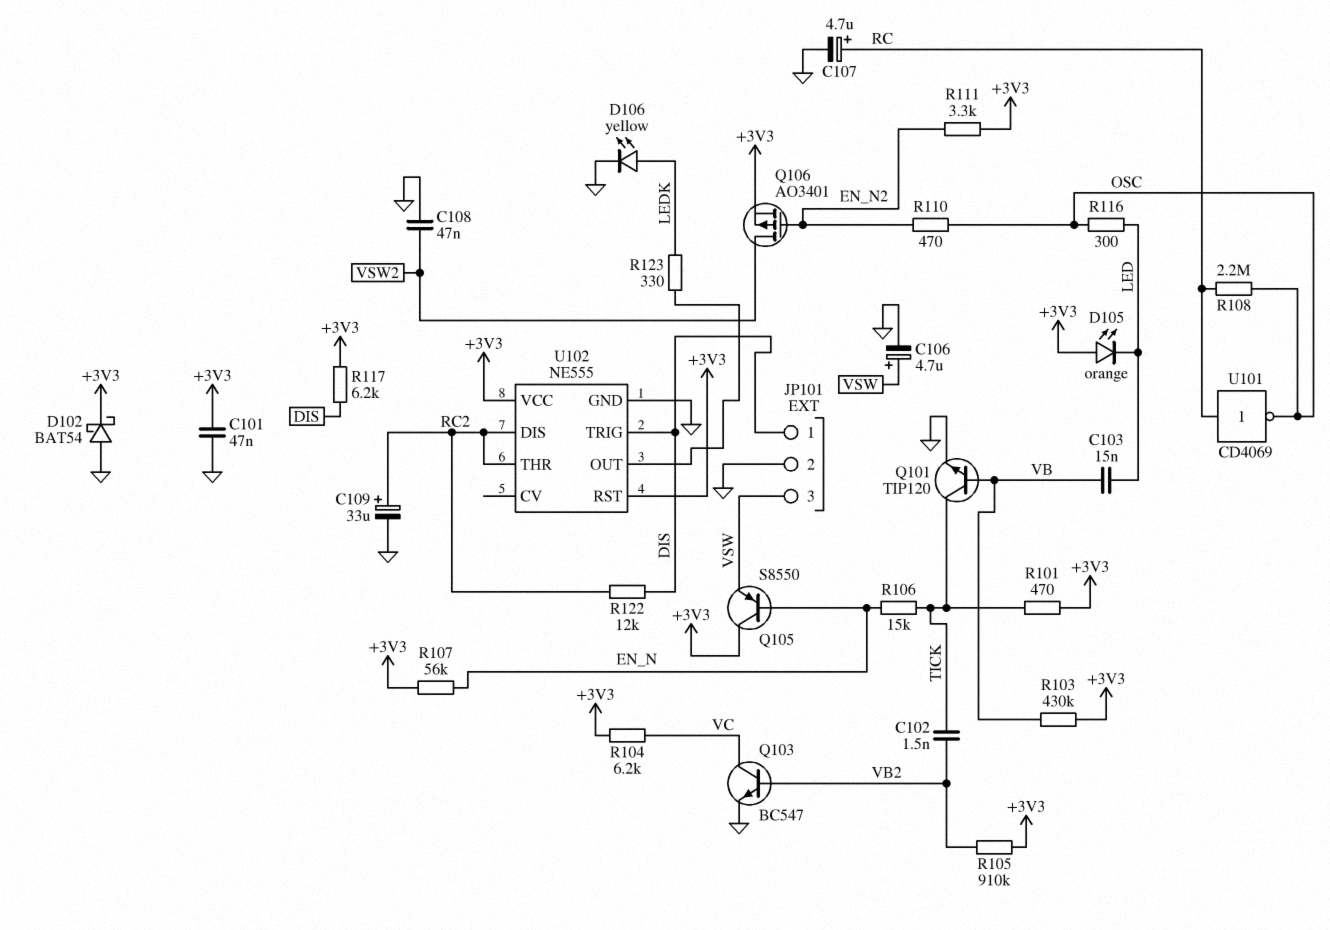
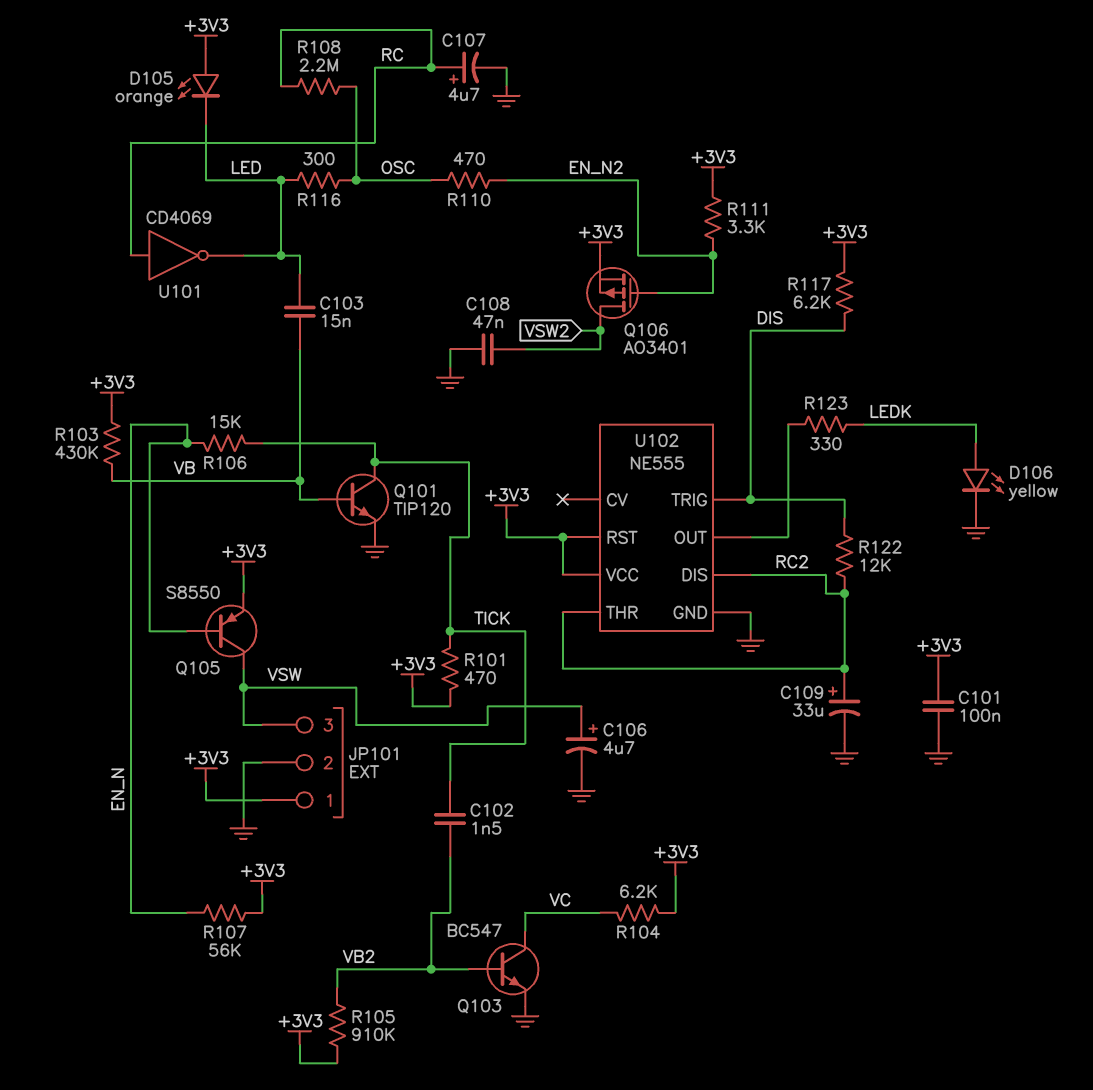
C101: 47nF (+3V3, GND) -> 100nF (+3V3, GND)
D102: schottky BAT54 (A GND, K +3V3) -> none
JP101 pin 1: DIS -> +3V3
Q105: PNP S8550 (B EN_N, C +3V3, E VSW) -> PNP S8550 (B EN_N, C VSW, E +3V3)
U101: NOT CD4069 (in RC, out OSC) -> NOT CD4069 (in RC, out LED)

